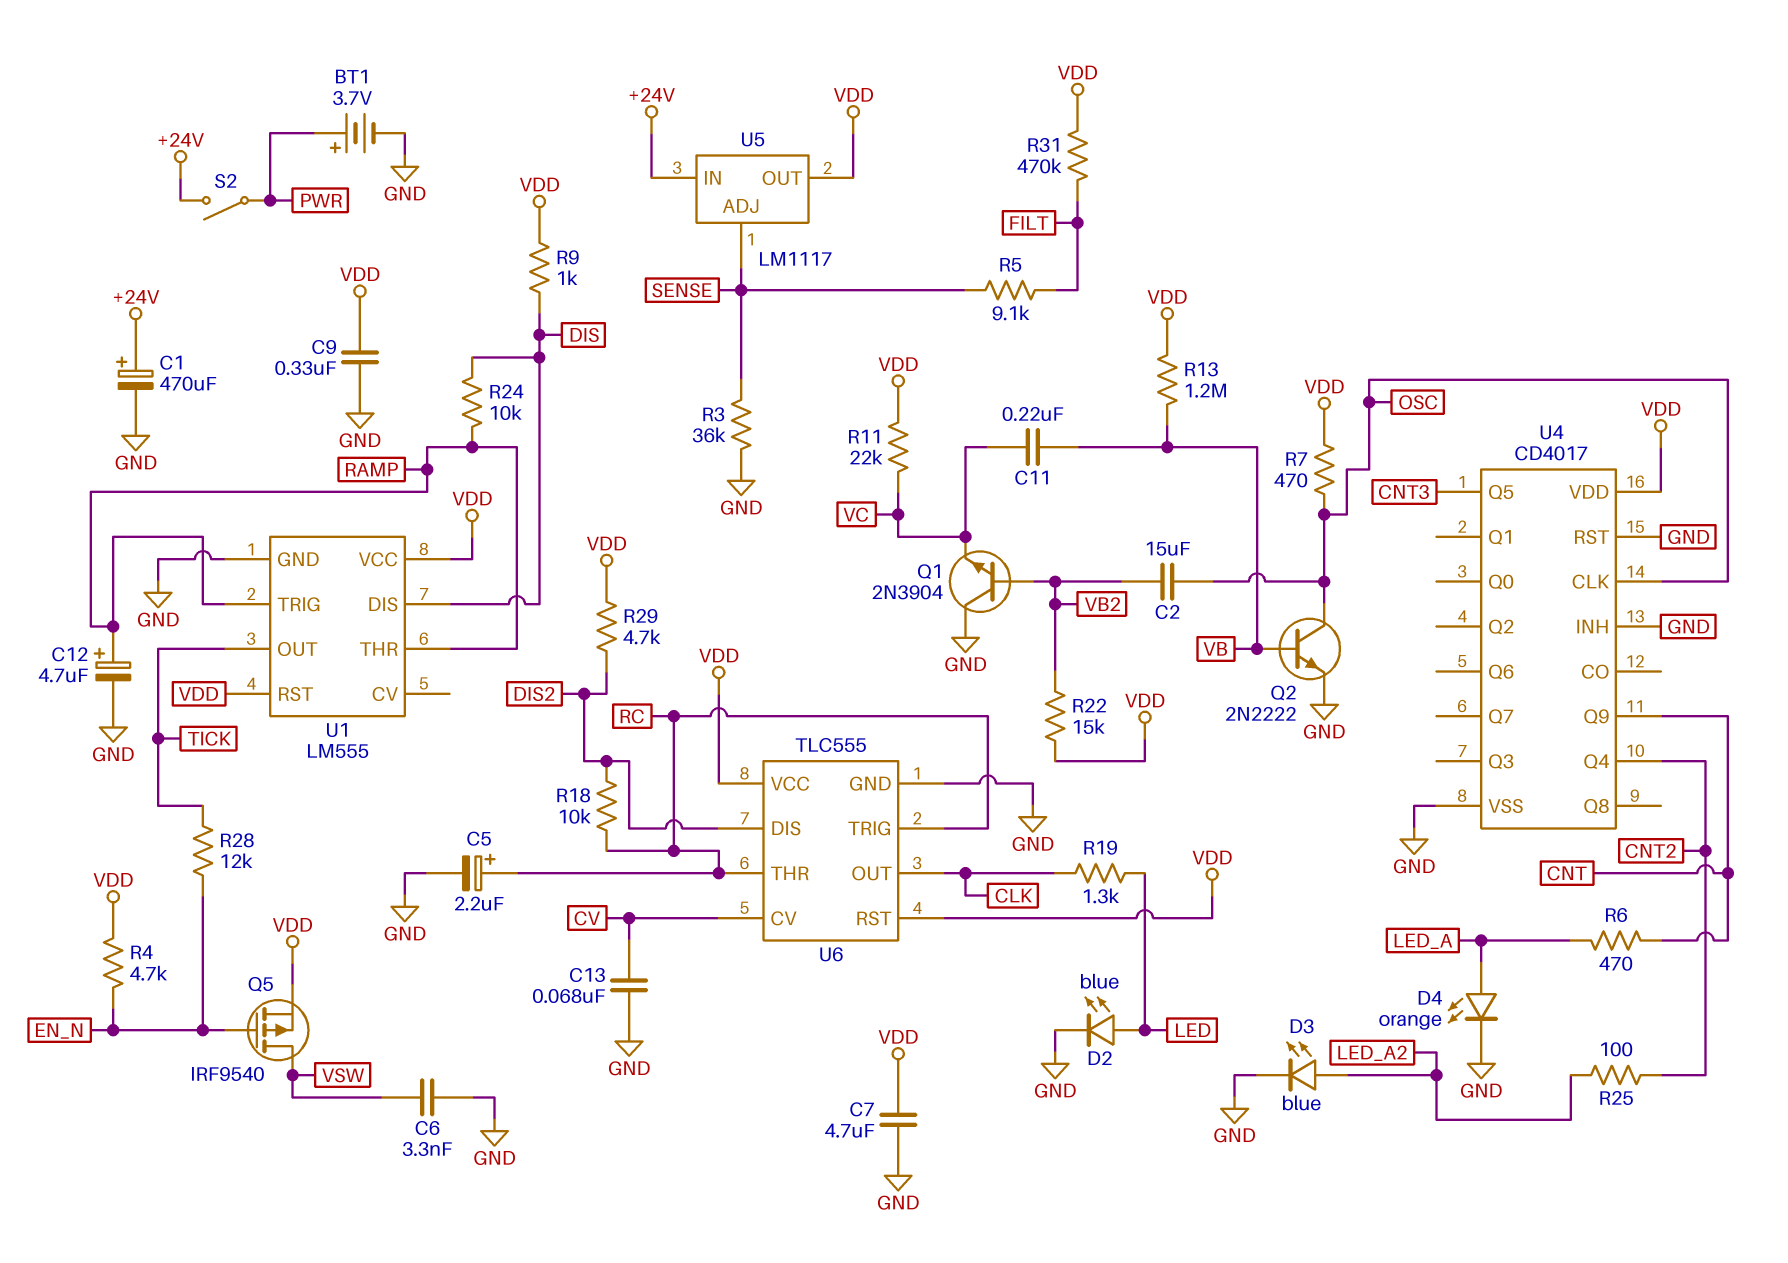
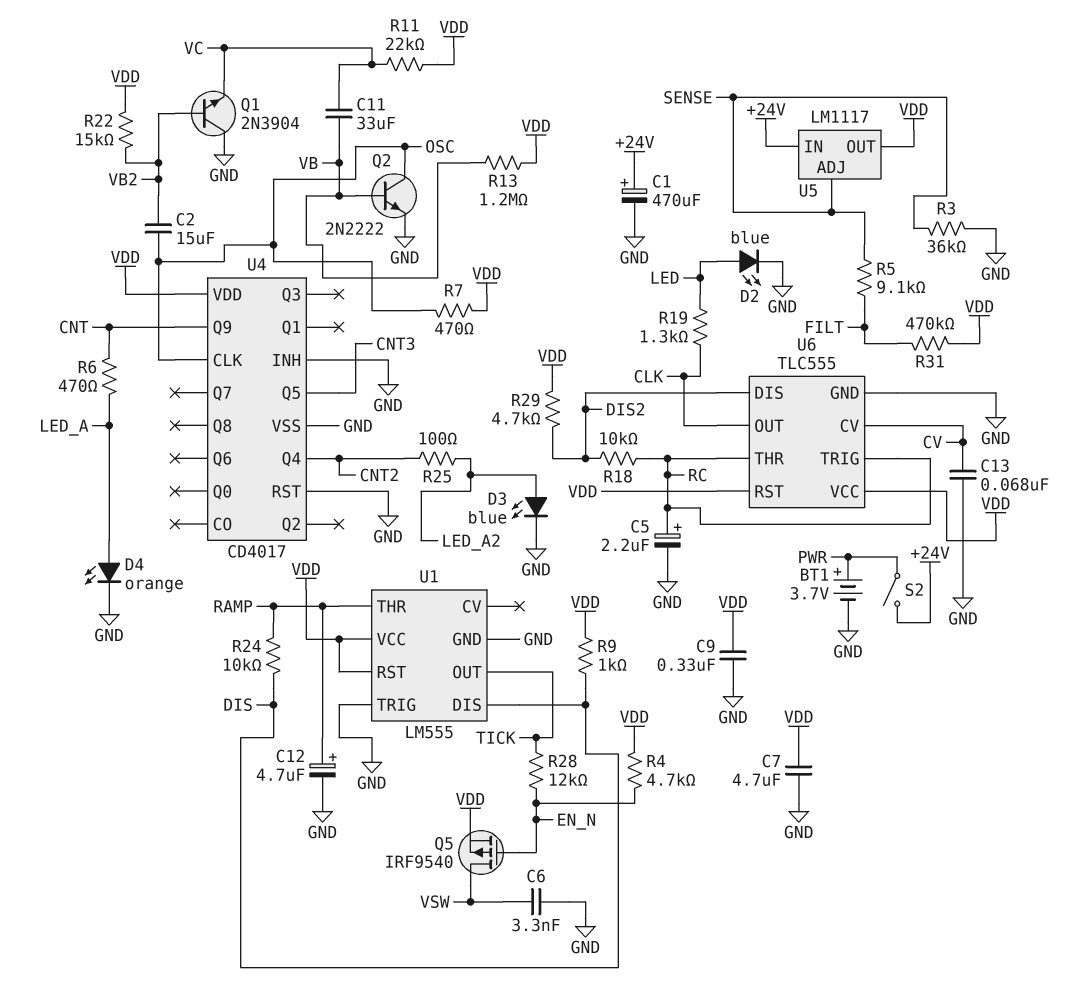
C11: 220nF (VB, VC) -> 33uF (VB, VC)
U1 pin TRIG: RAMP -> GND

